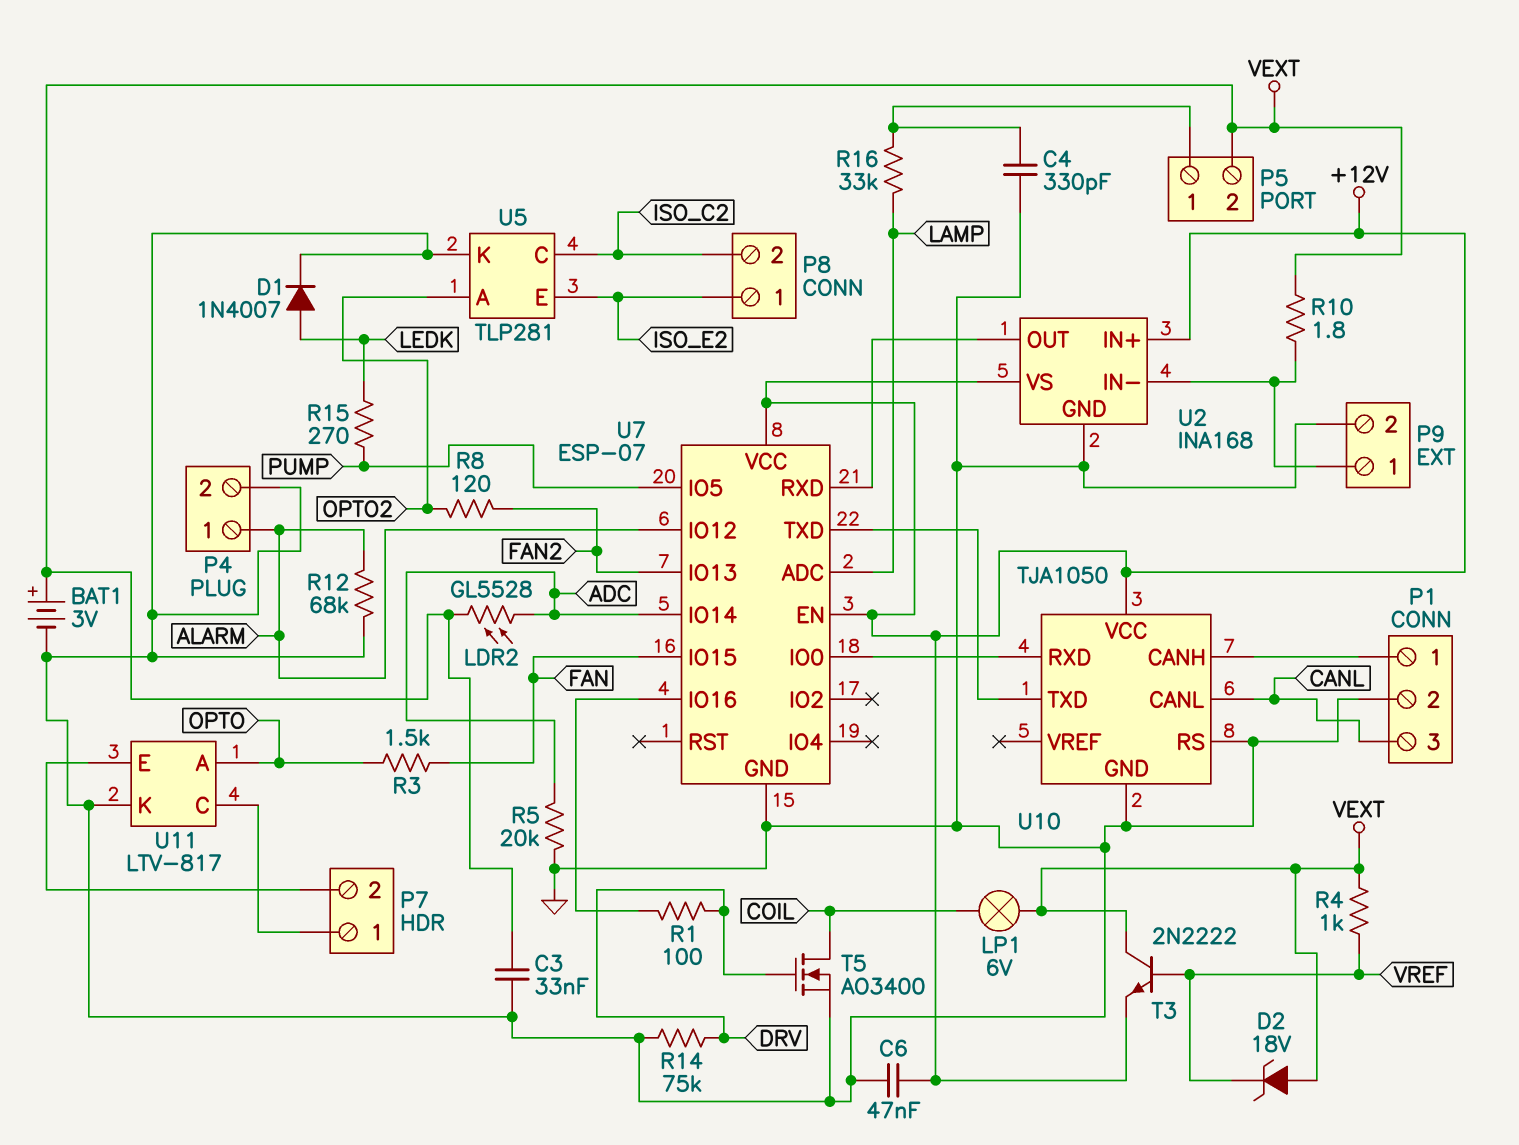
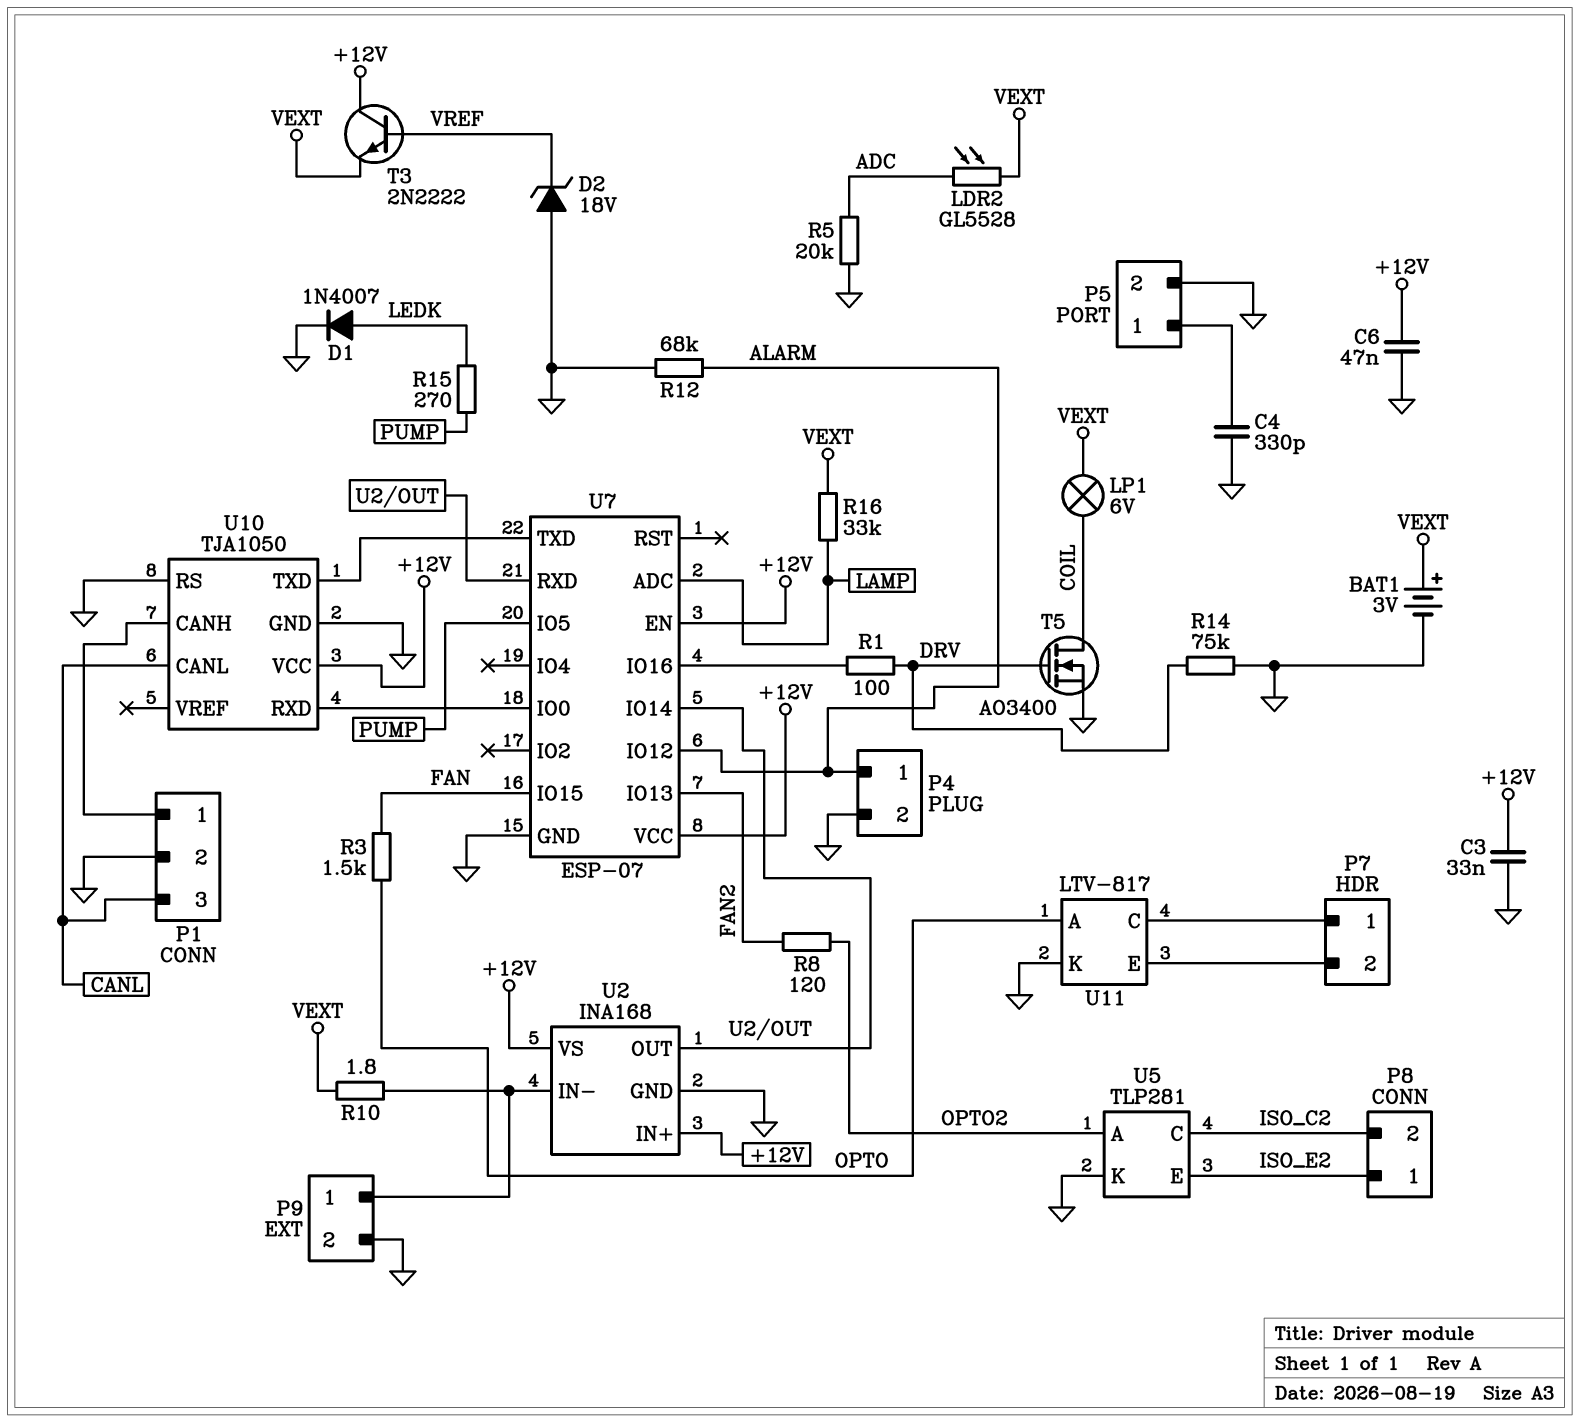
C3: 33nF (GND, VEXT) -> 33nF (+12V, GND)
D2: zener 18V (A VEXT, K VREF) -> zener 18V (A GND, K VREF)
P5 pin 2: VEXT -> GND
R4: 1k (VEXT, VREF) -> none
R16: 33k (LAMP, P5/1) -> 33k (LAMP, VEXT)
T3: NPN 2N2222 (B VREF, C VEXT, E +12V) -> NPN 2N2222 (B VREF, C +12V, E VEXT)
U7 pin IO14: ADC -> U2/OUT

